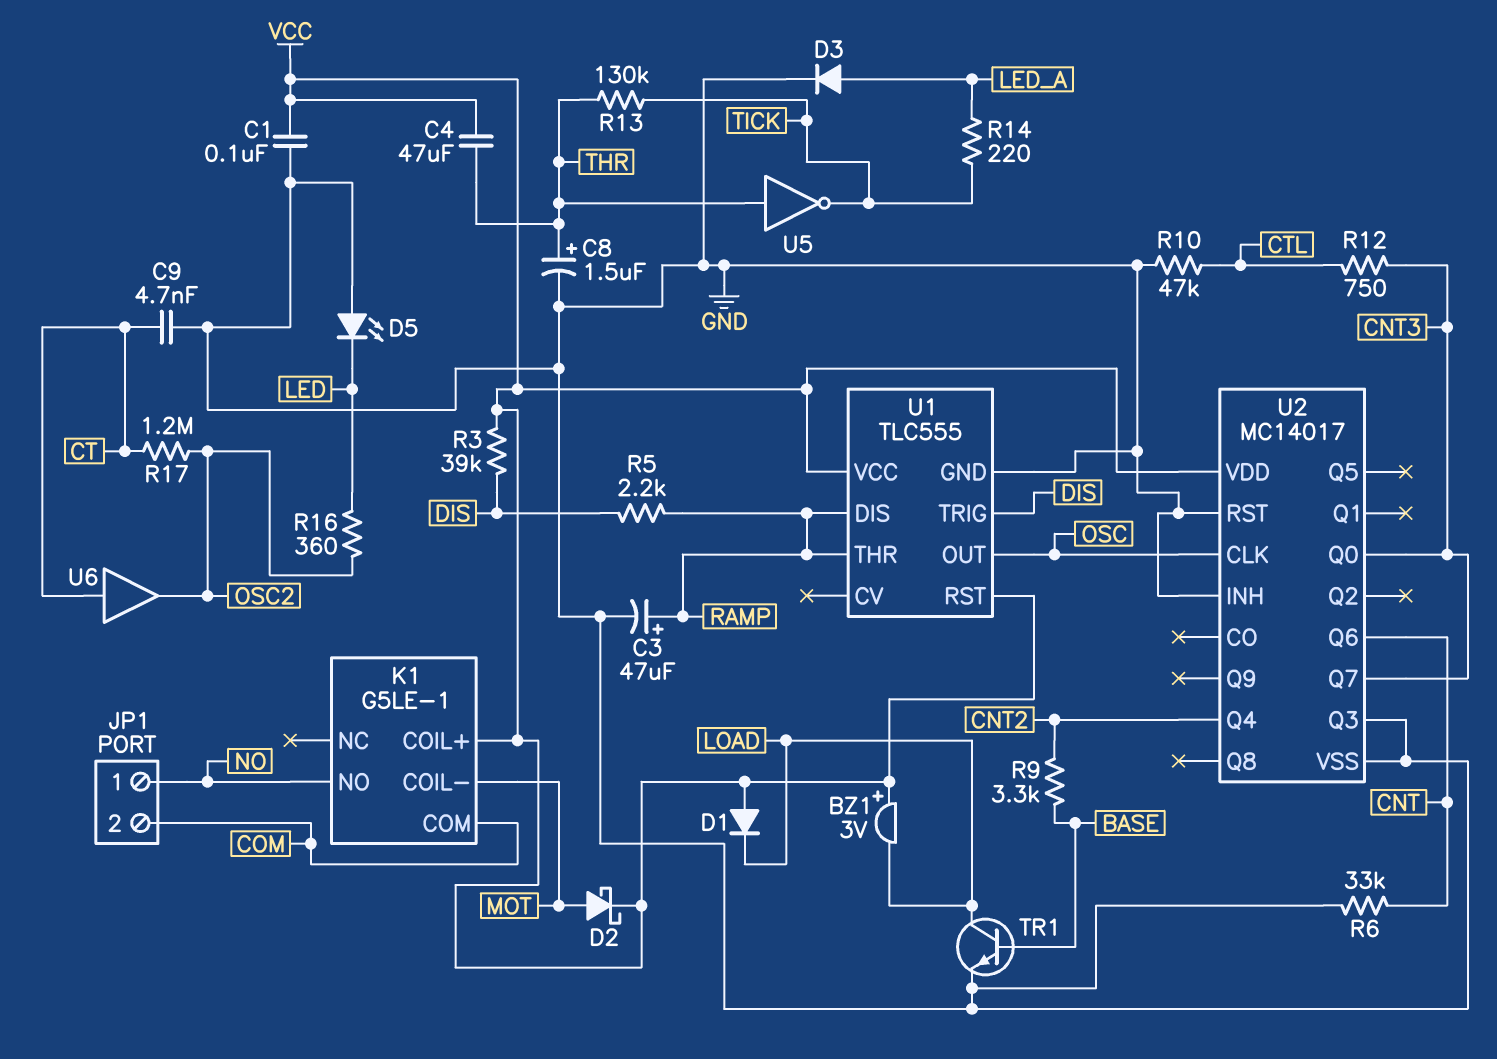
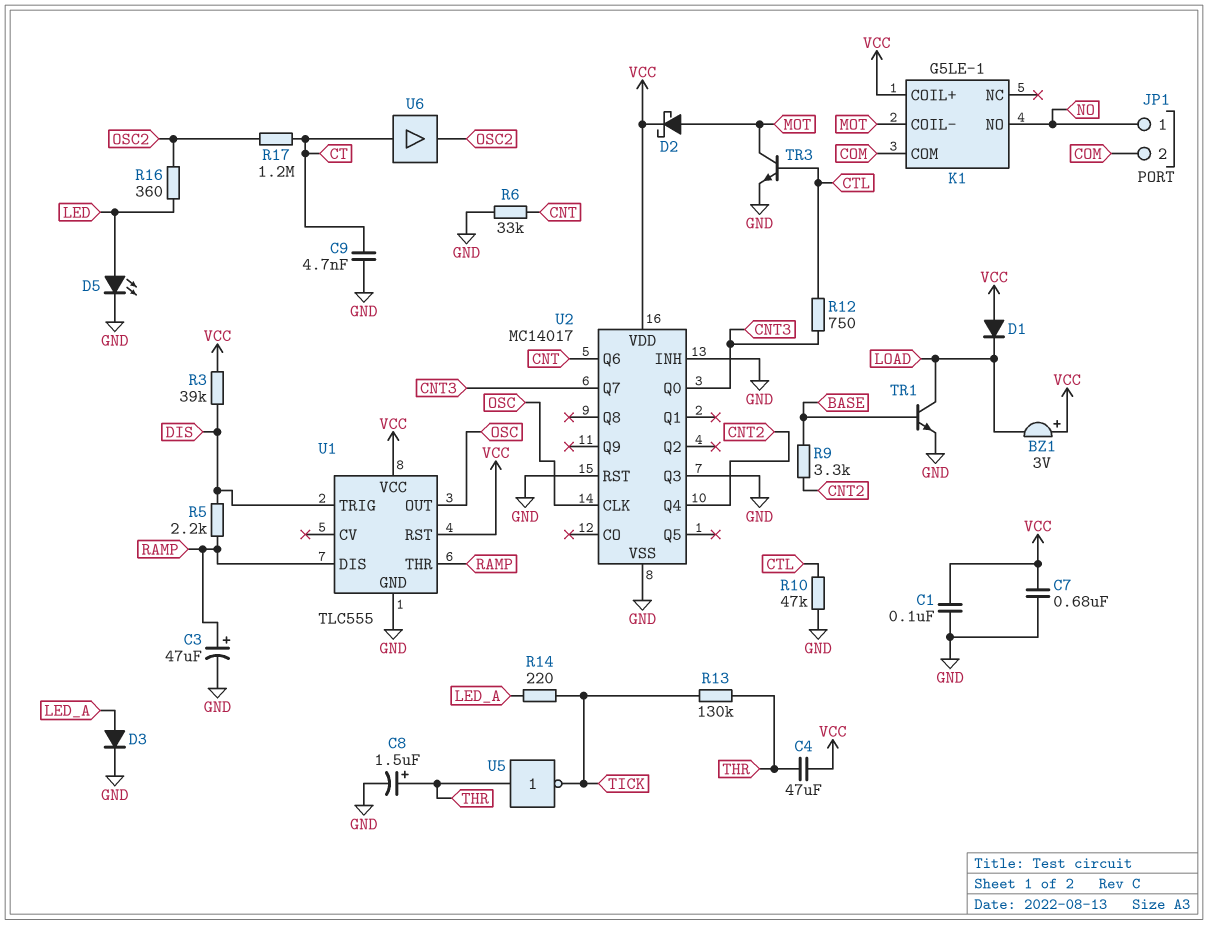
C7: none -> 680nF (GND, VCC)
D5: LED (A GND, K LED) -> LED (A LED, K GND)
TR3: none -> NPN (B CTL, C MOT, E GND)

